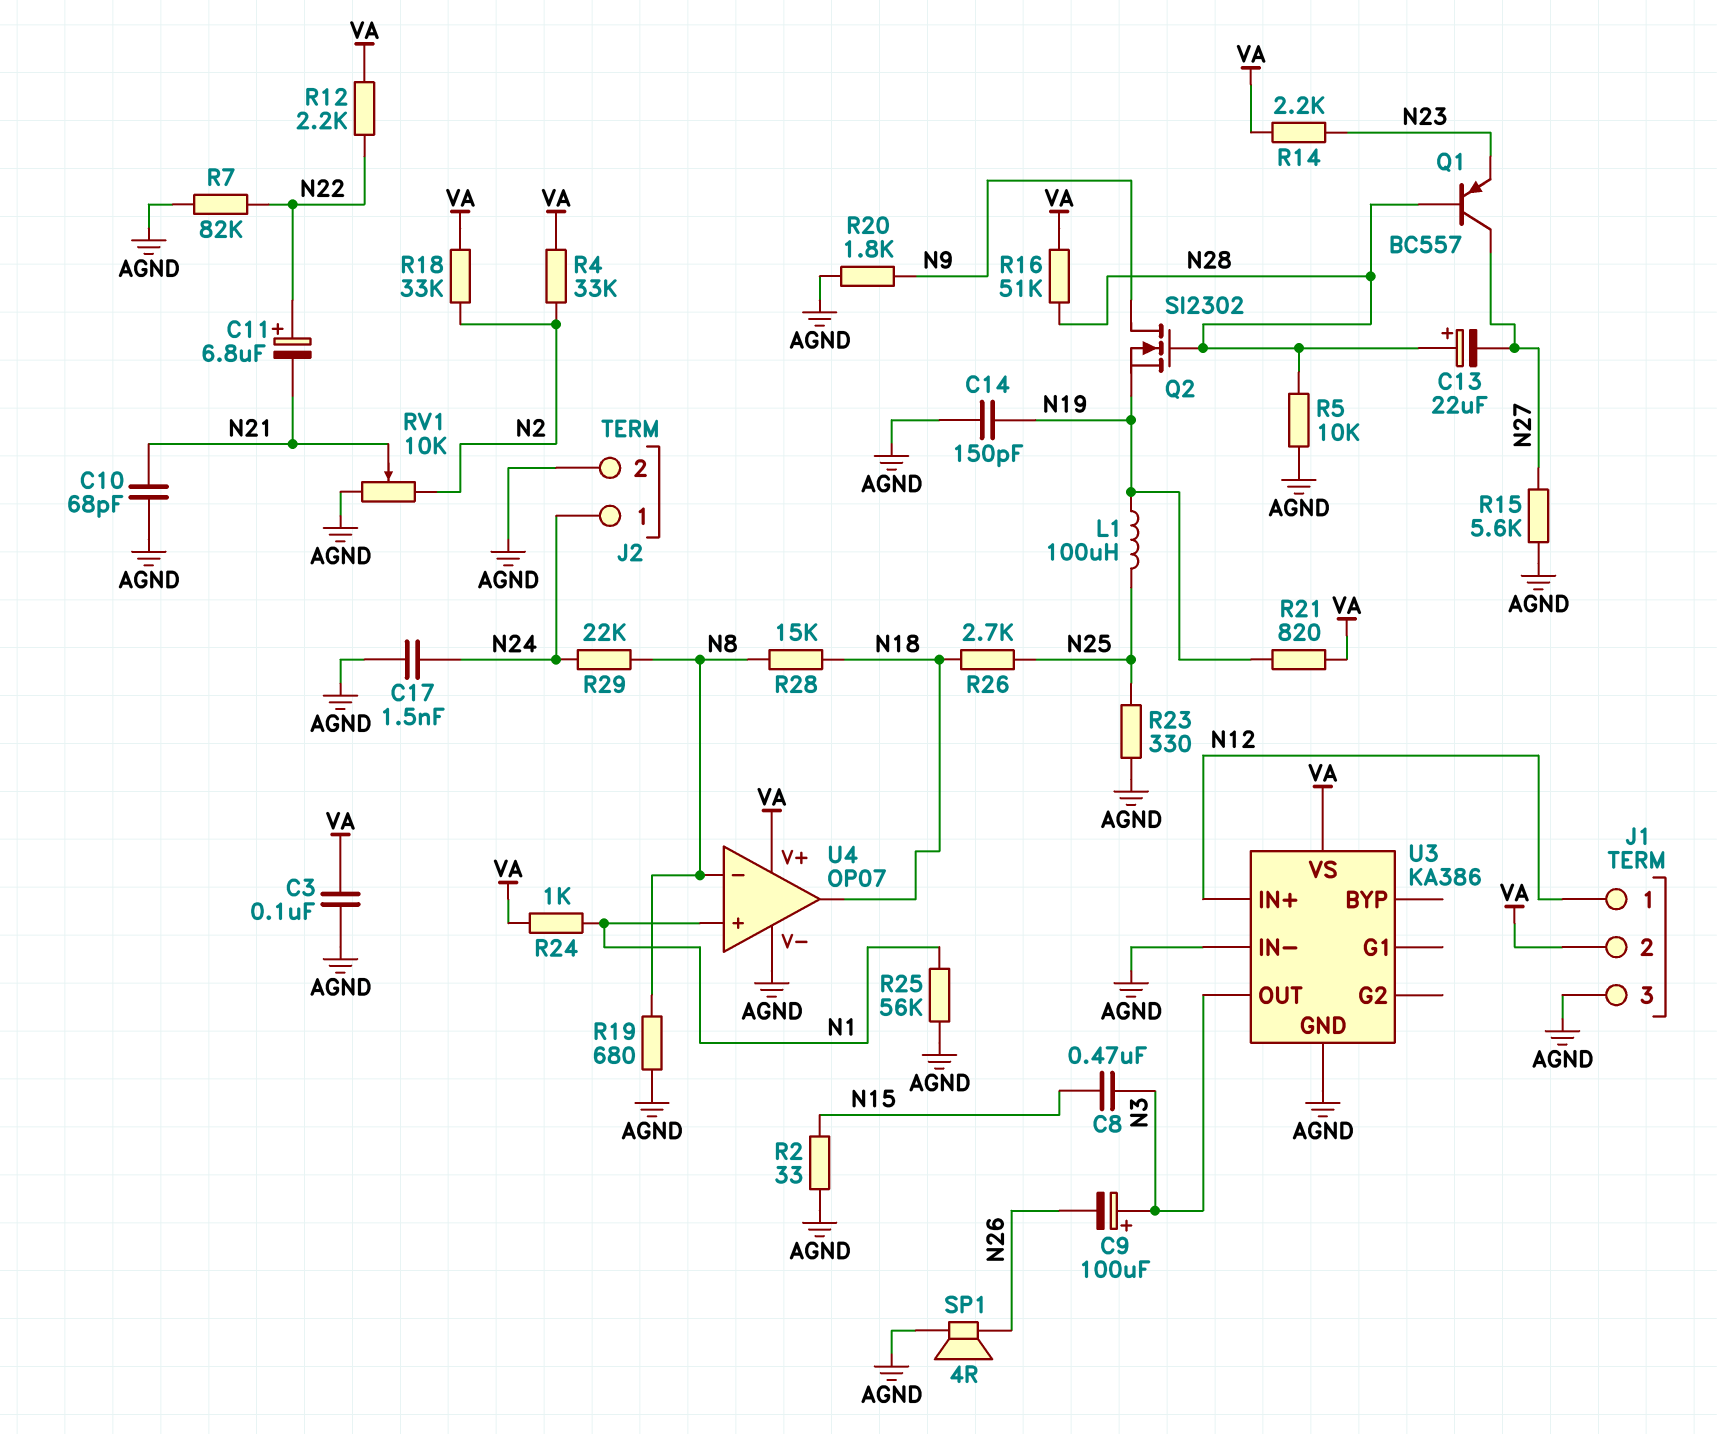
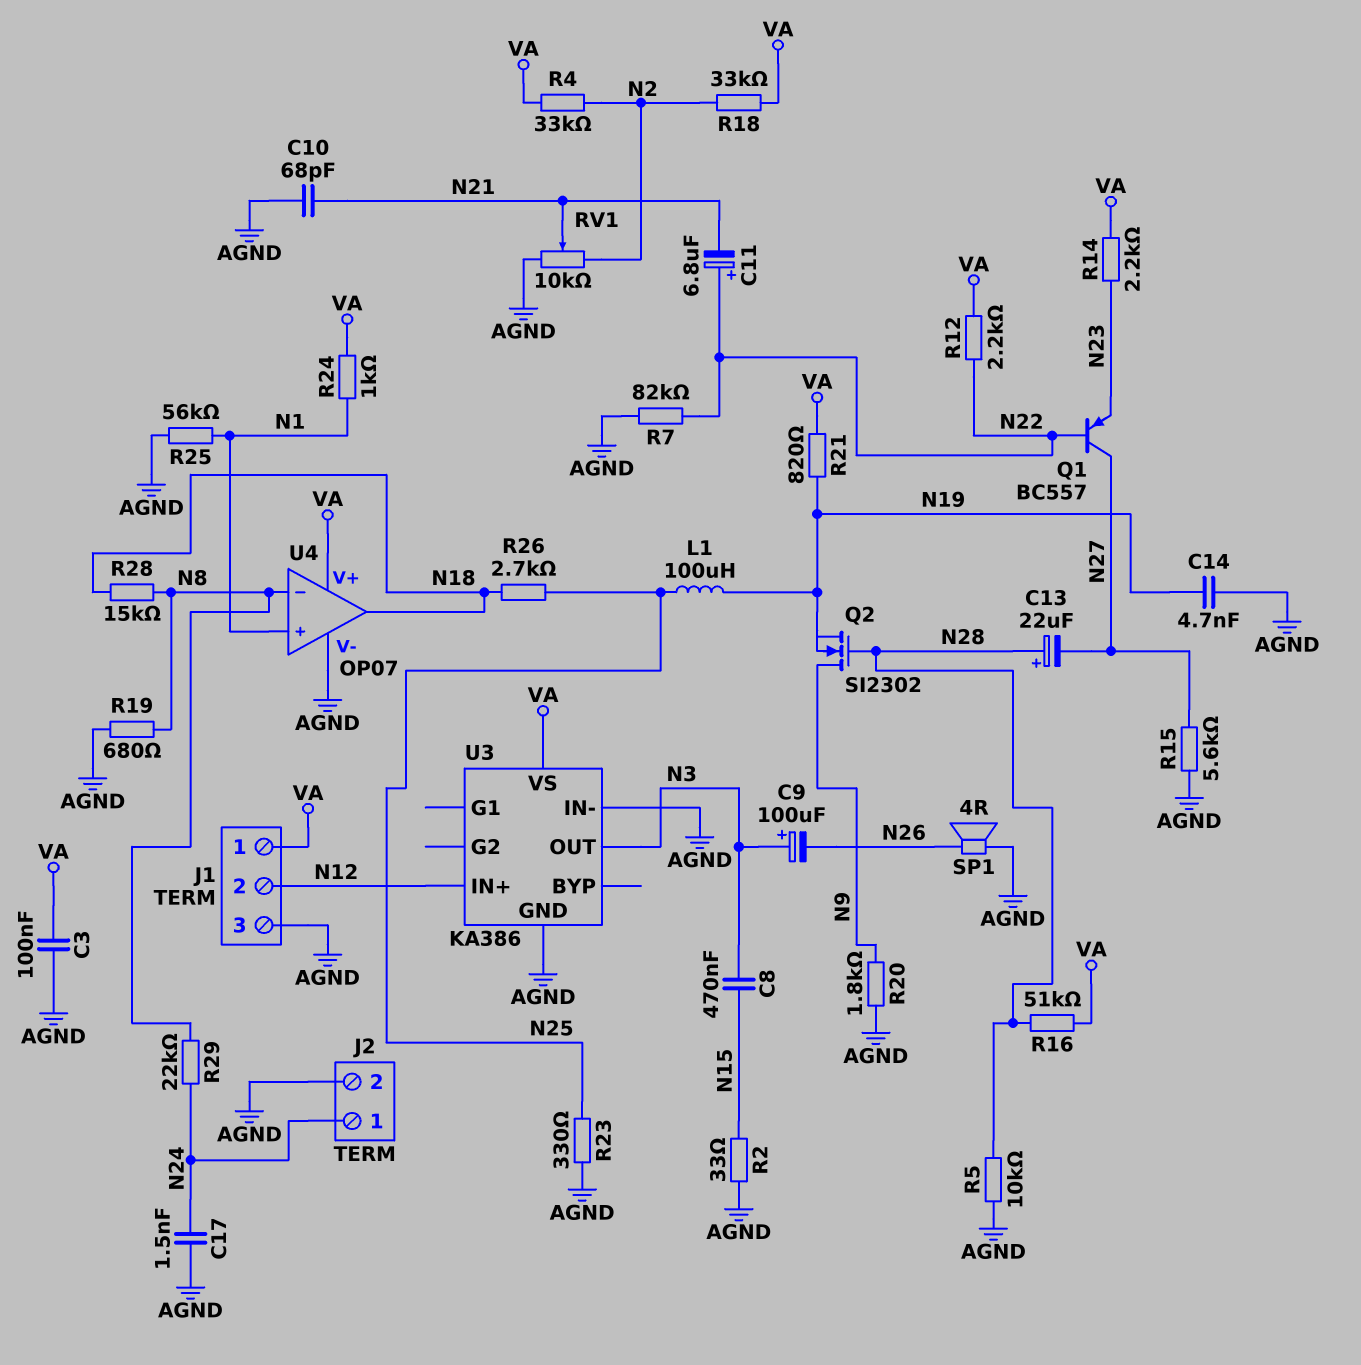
C14: 150pF (AGND, N19) -> 4.7nF (AGND, N19)
J1 pin 1: N12 -> VA
J1 pin 2: VA -> N12
Q1: PNP BC557 (B N28, C N27, E N23) -> PNP BC557 (B N22, C N27, E N23)

